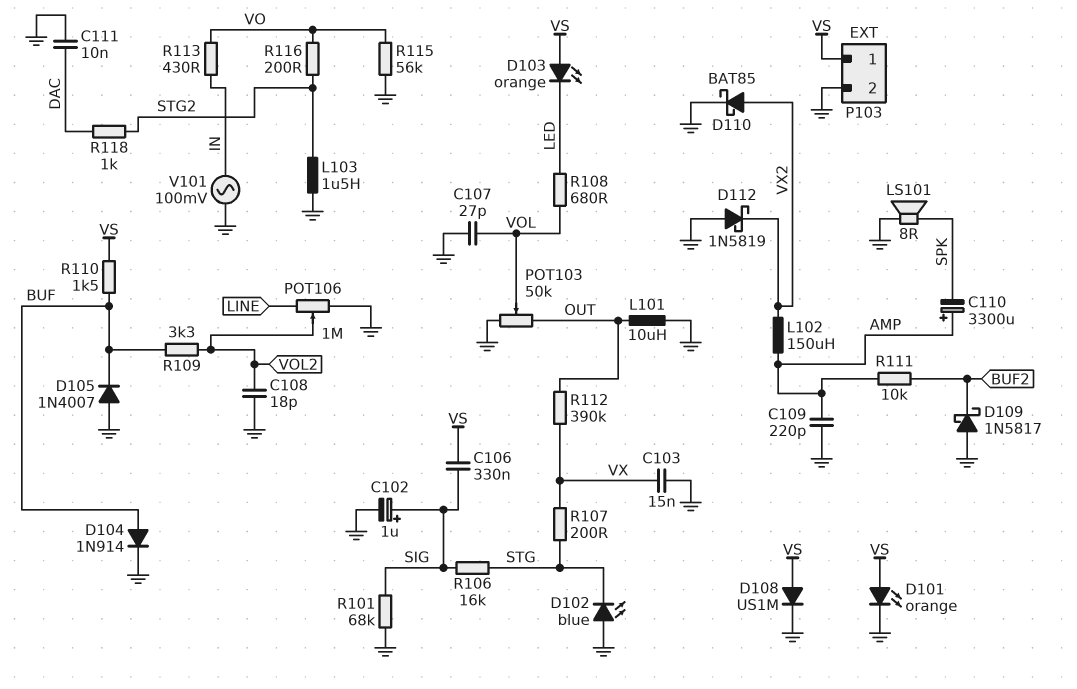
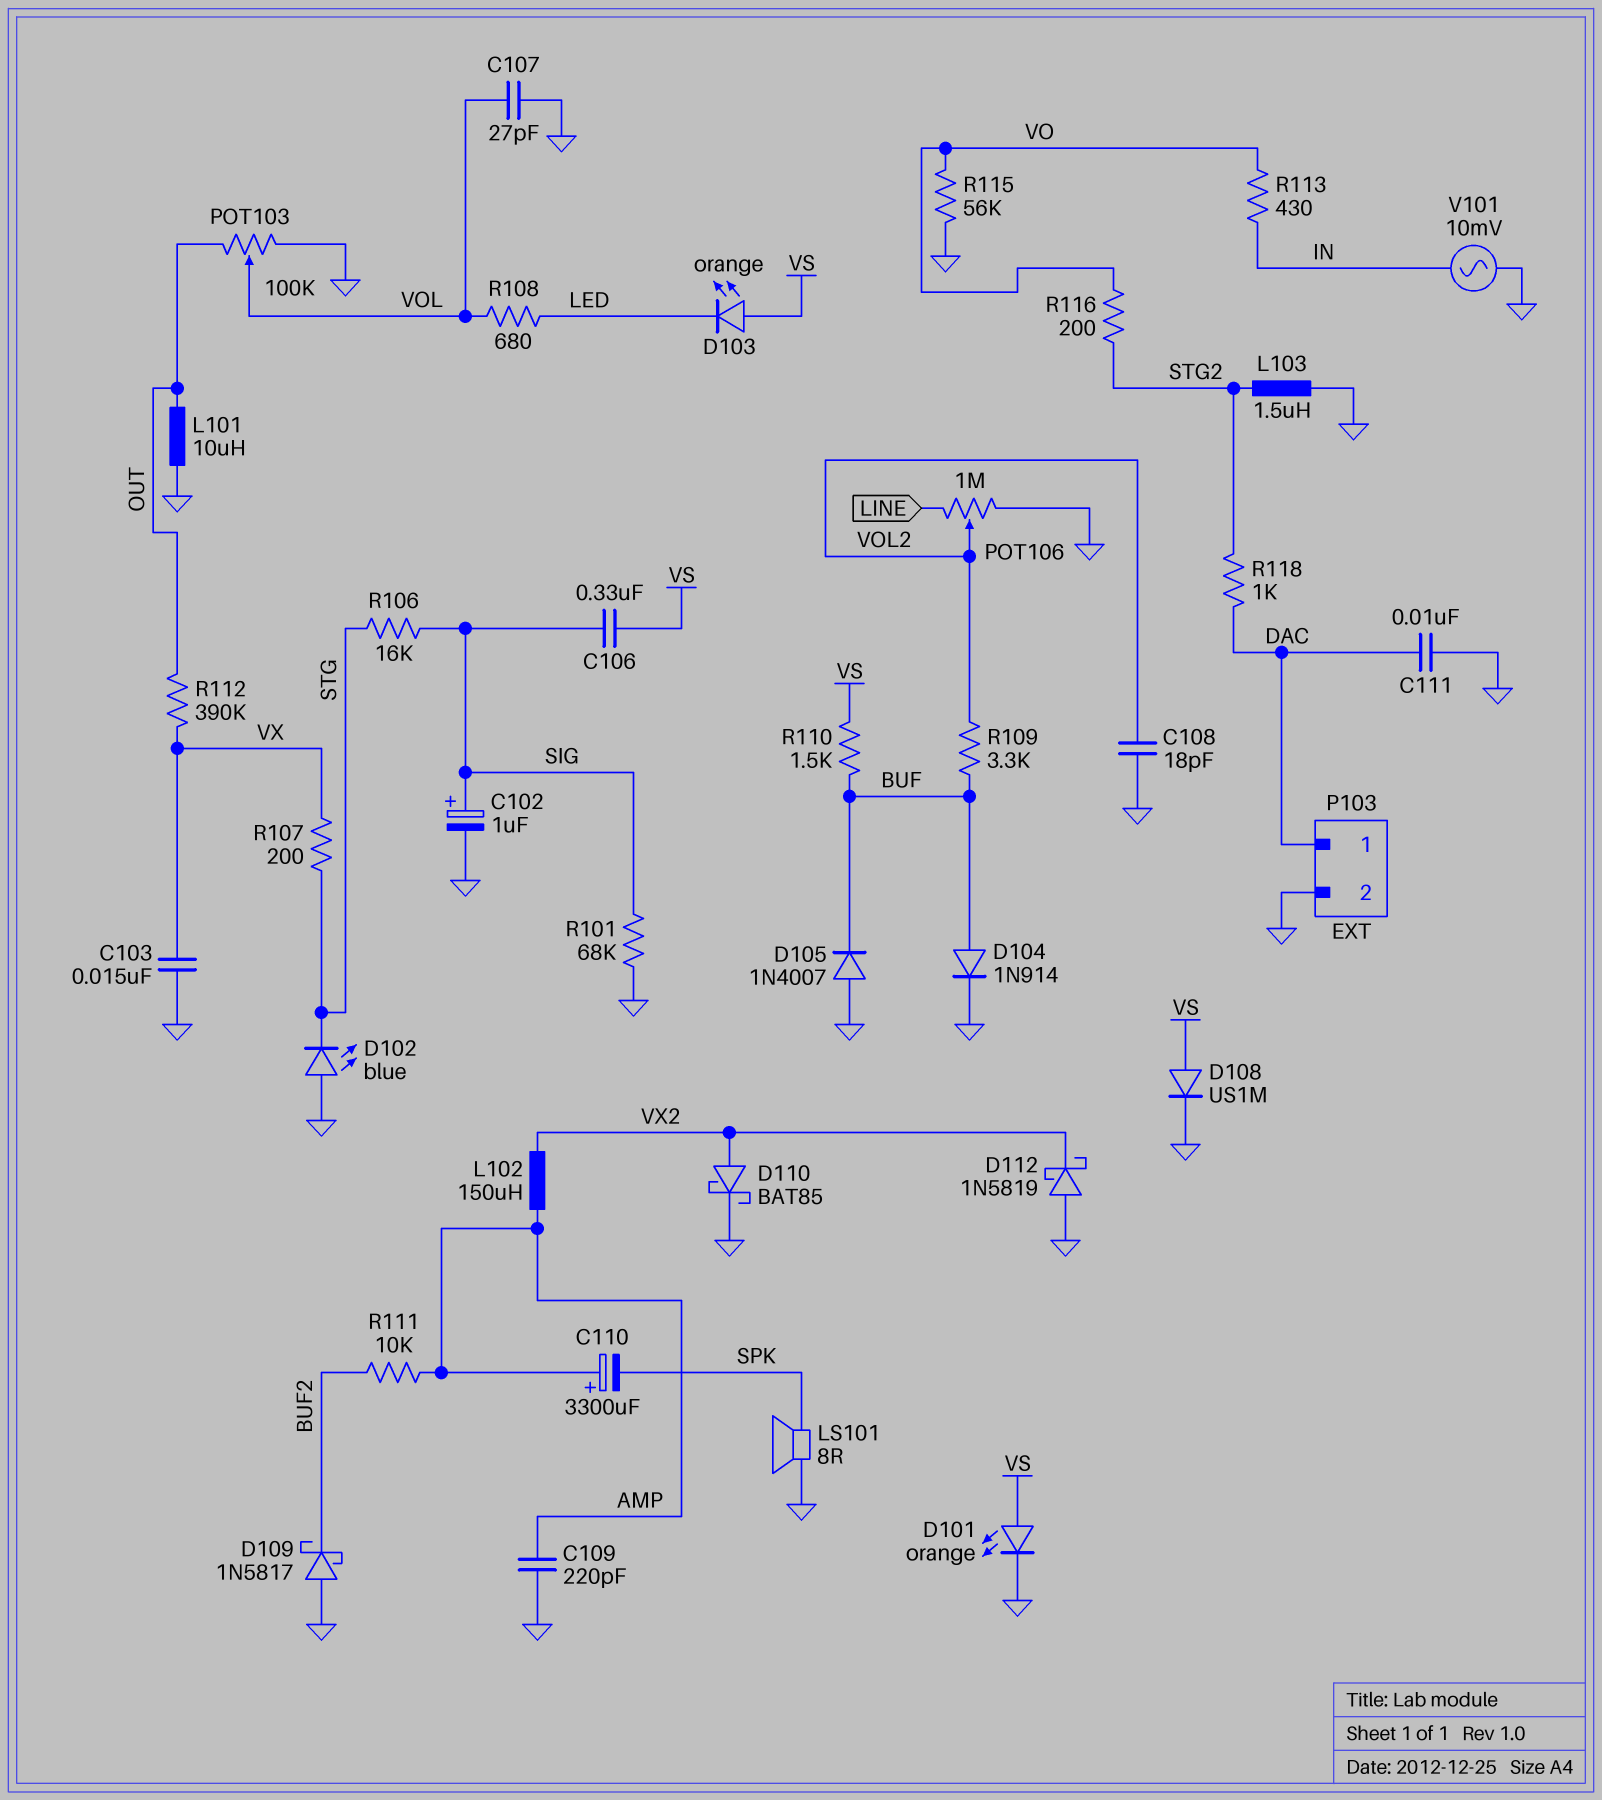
P103 pin 1: VS -> DAC
POT103: 50k (GND, OUT, wiper VOL) -> 100k (GND, OUT, wiper VOL)
V101: AC 100mV (GND, IN) -> AC 10mV (GND, IN)

